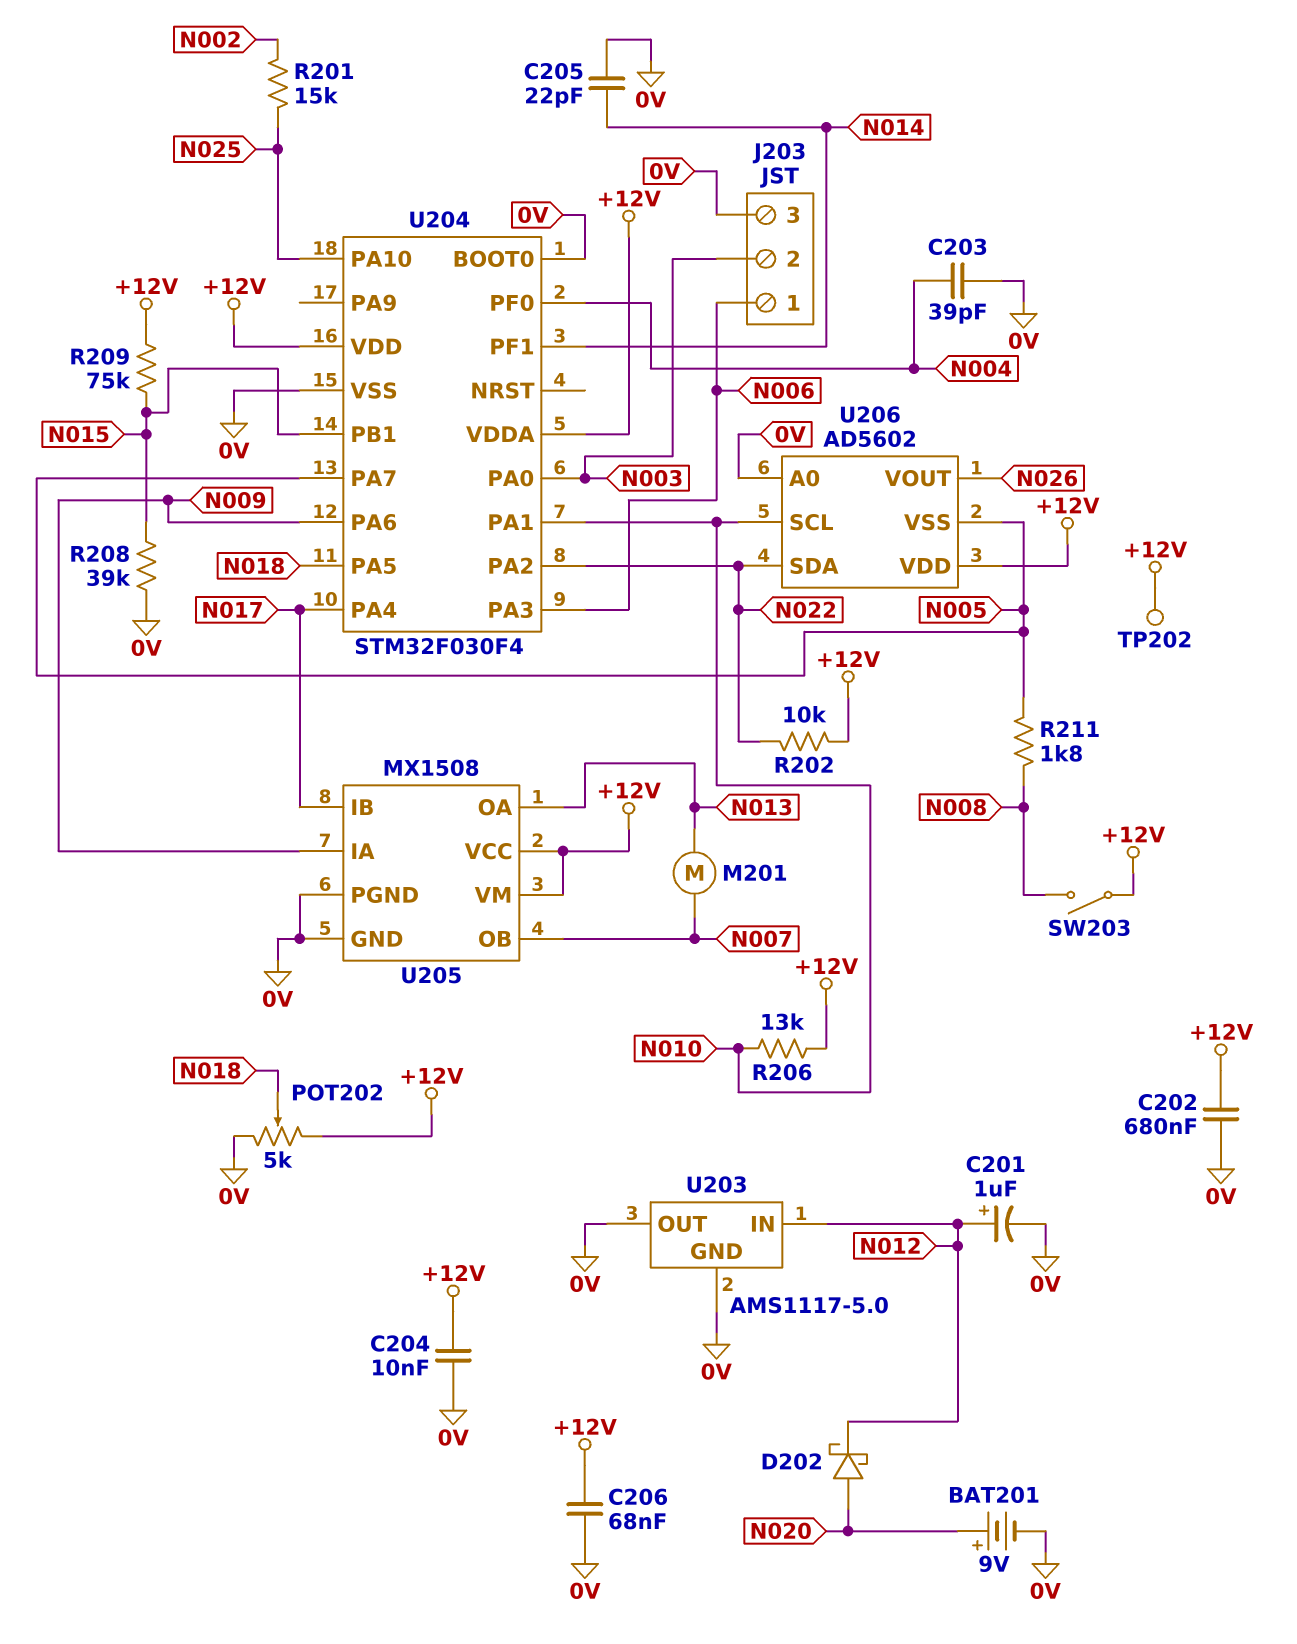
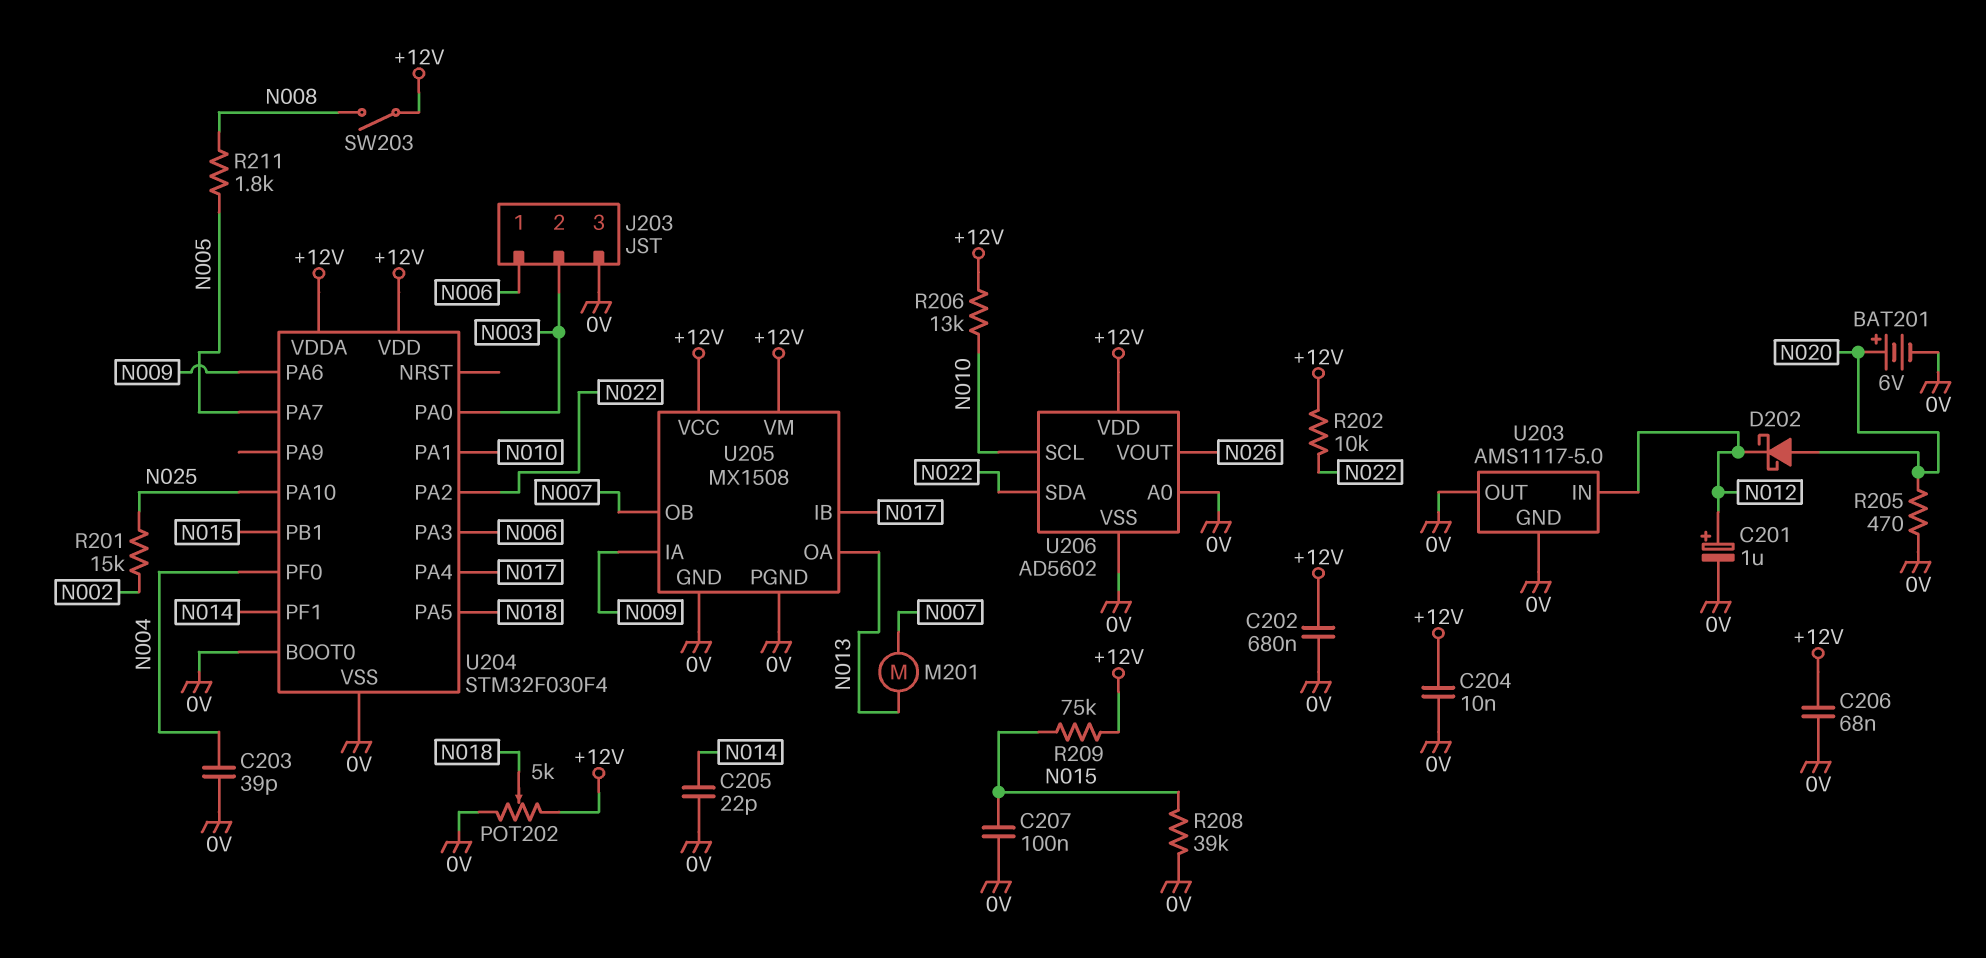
BAT201: 9V (plus N020, minus 0V) -> 6V (plus N020, minus 0V)
C207: none -> 100nF (0V, N015)
R205: none -> 470 (0V, N020)
TP202: test point (+12V) -> none
U206 pin VSS: N005 -> 0V

